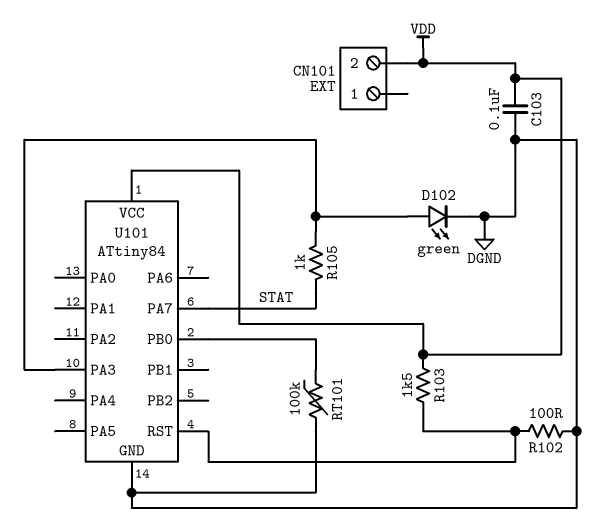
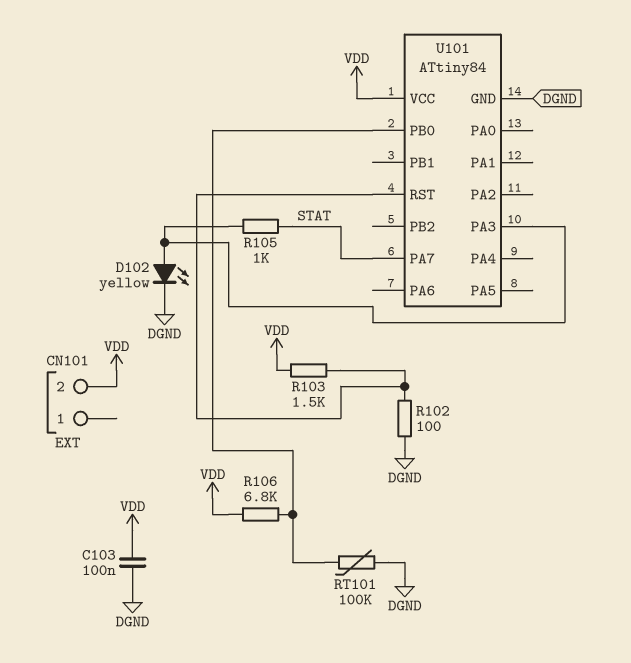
D102: LED green (A U101/PA3, K DGND) -> LED yellow (A U101/PA3, K DGND)
R106: none -> 6.8k (U101/PB0, VDD)

